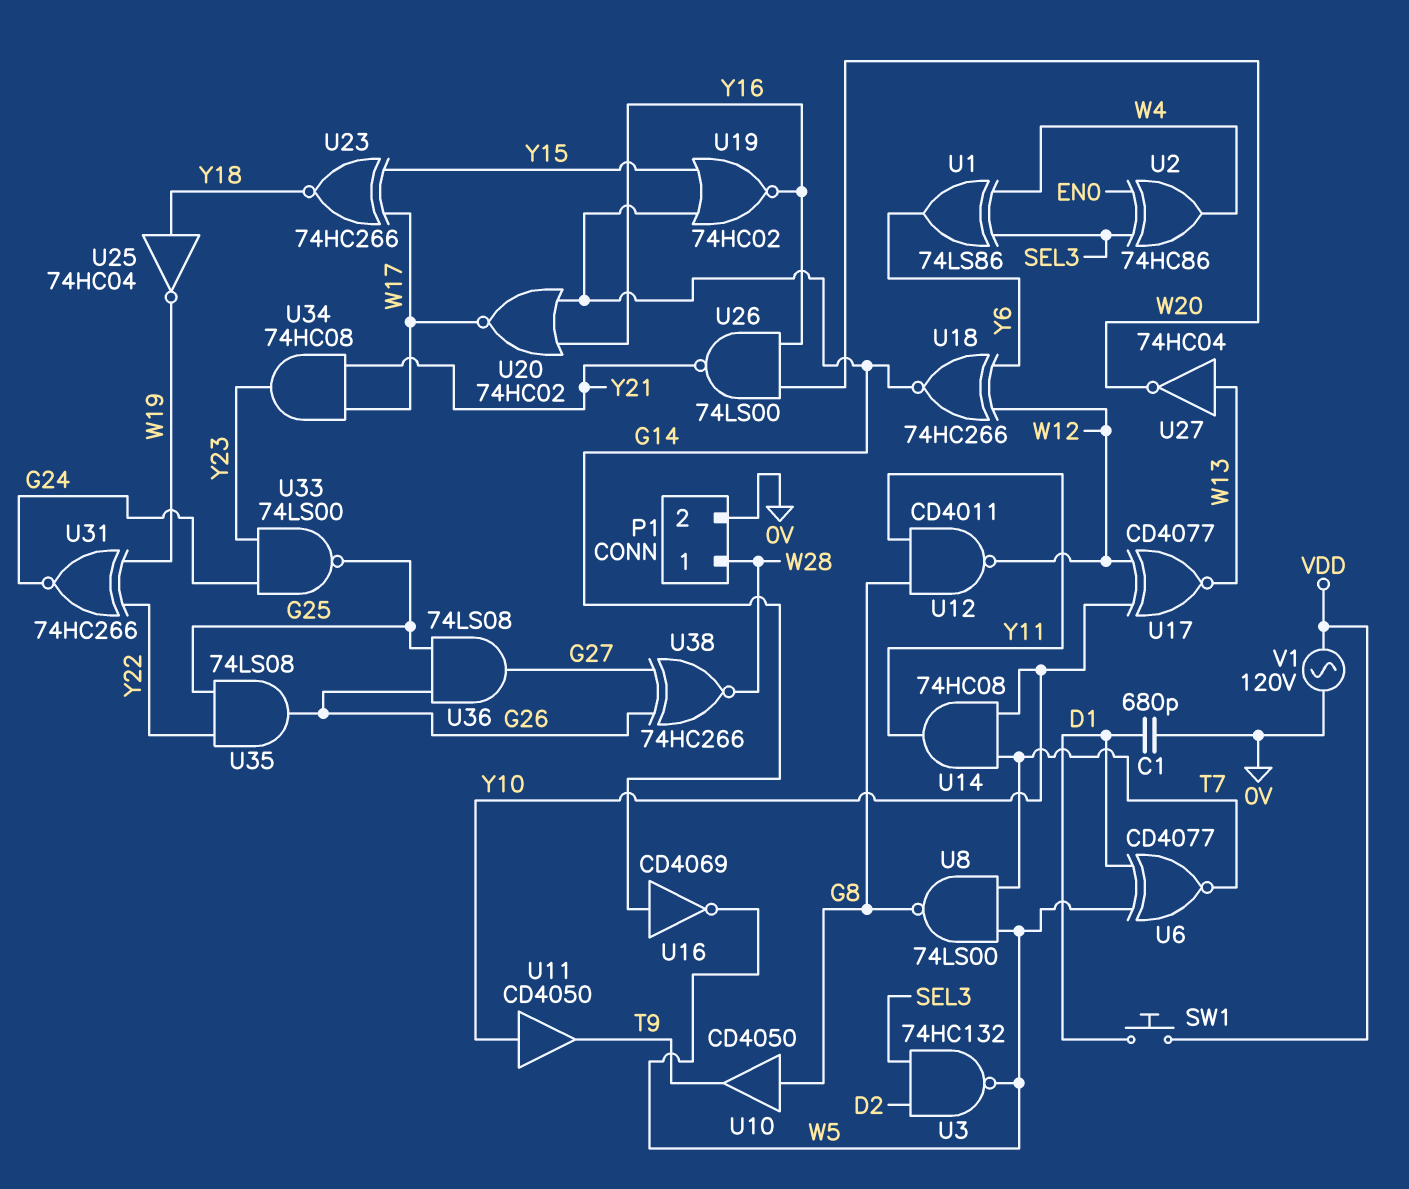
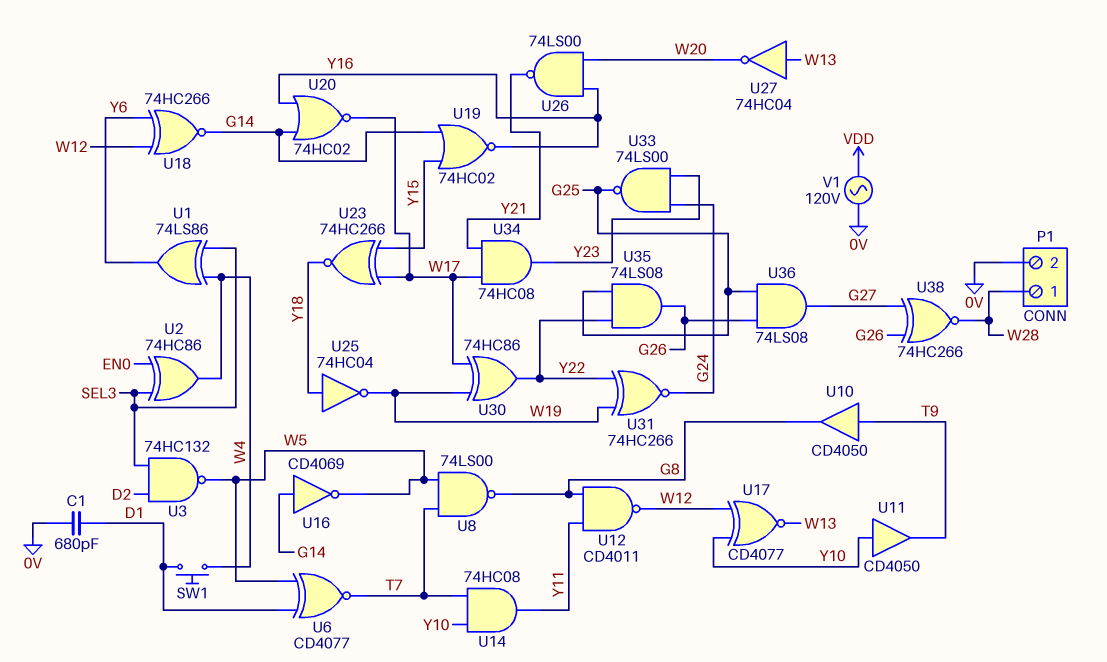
SW1: button (D1, VDD) -> button (D1, W4)
U10: buffer CD4050 (in G8, out T9) -> buffer CD4050 (in T9, out G8)
U30: none -> XOR 74HC86 (in W17, in W19, out Y22)

